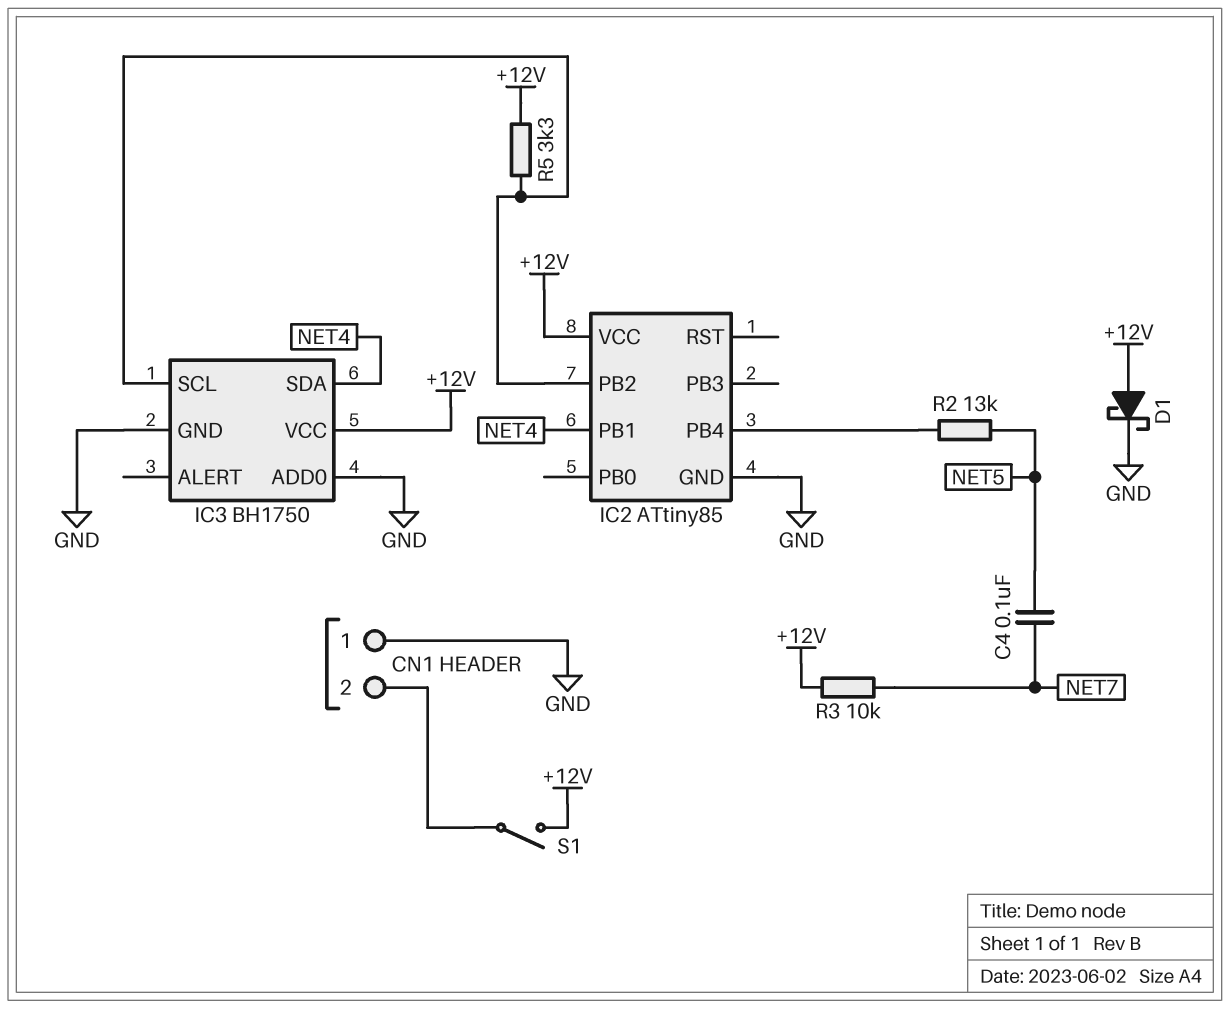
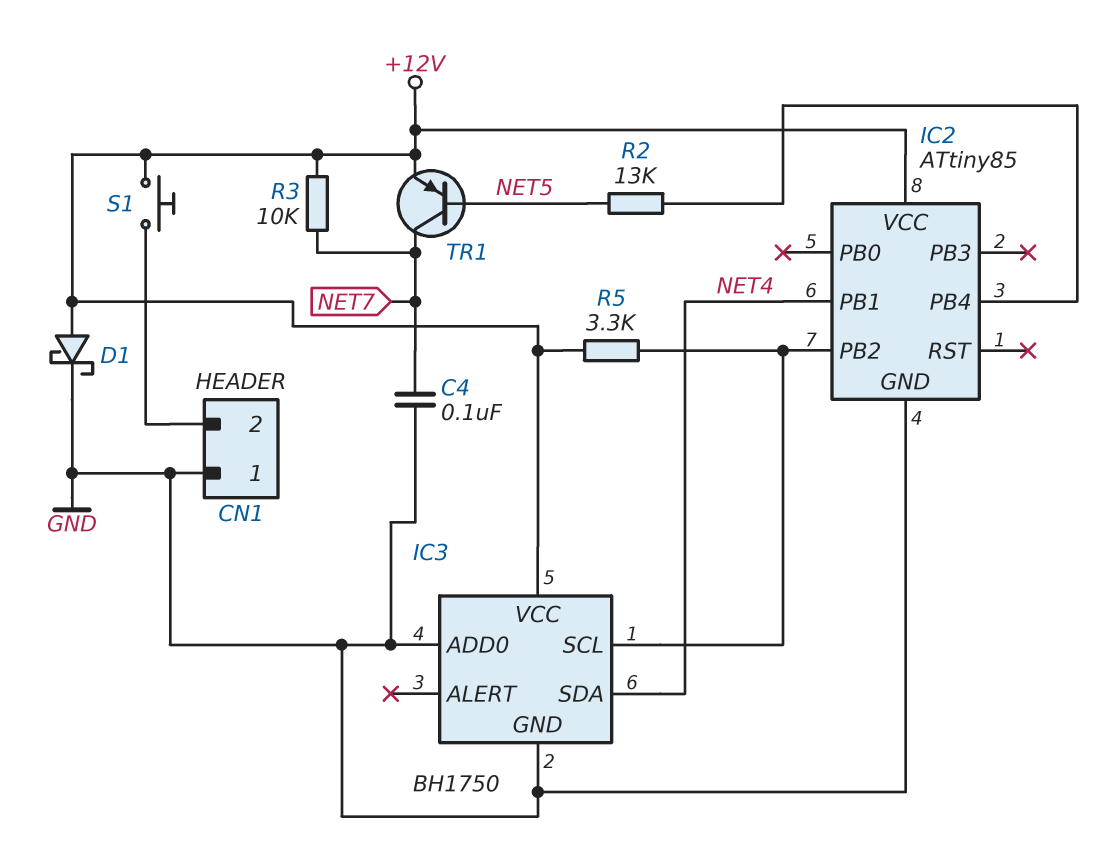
C4: 100nF (NET5, NET7) -> 100nF (GND, NET7)
S1: switch (+12V, CN1/2) -> button (+12V, CN1/2)
TR1: none -> PNP (B NET5, C NET7, E +12V)

